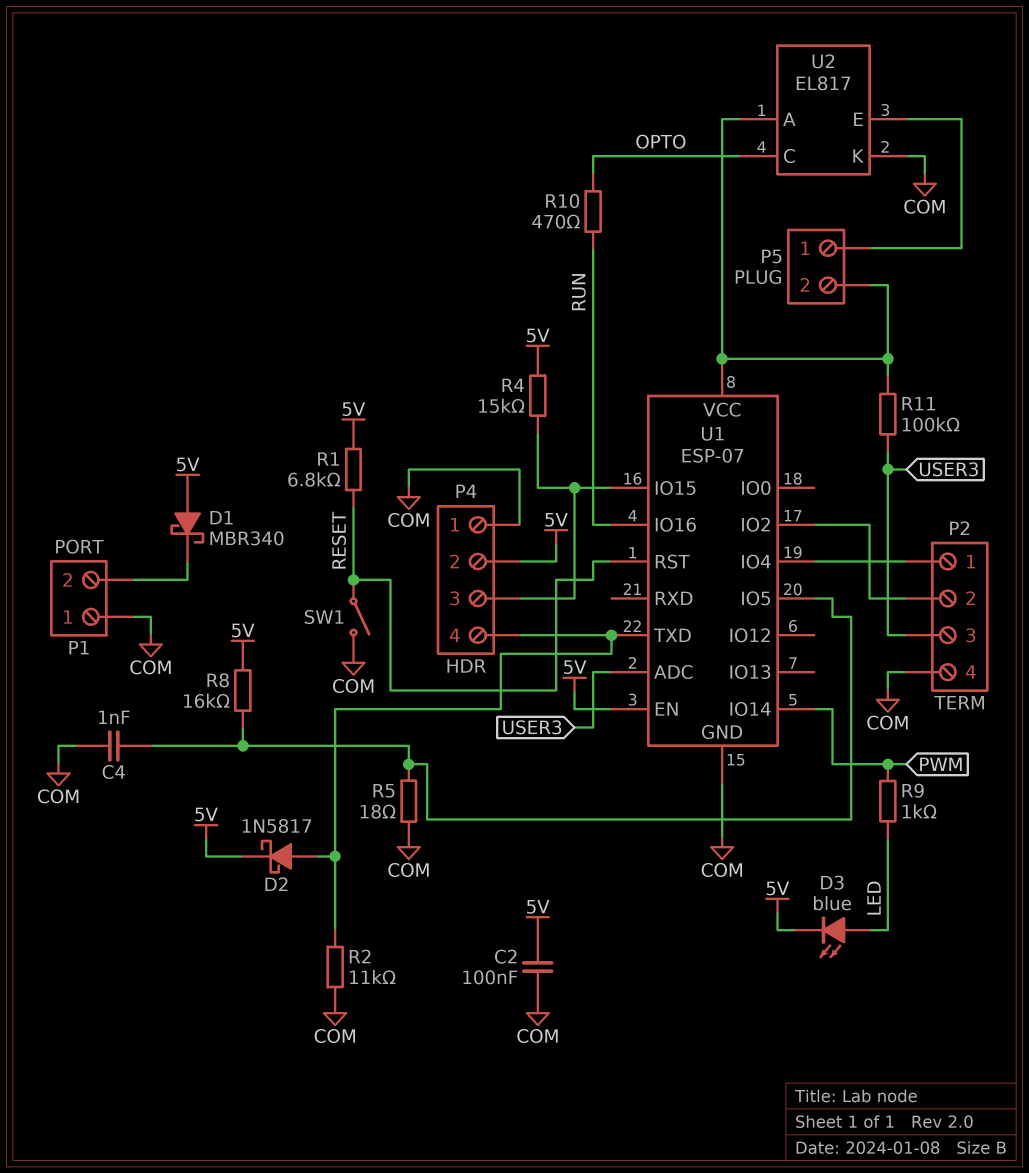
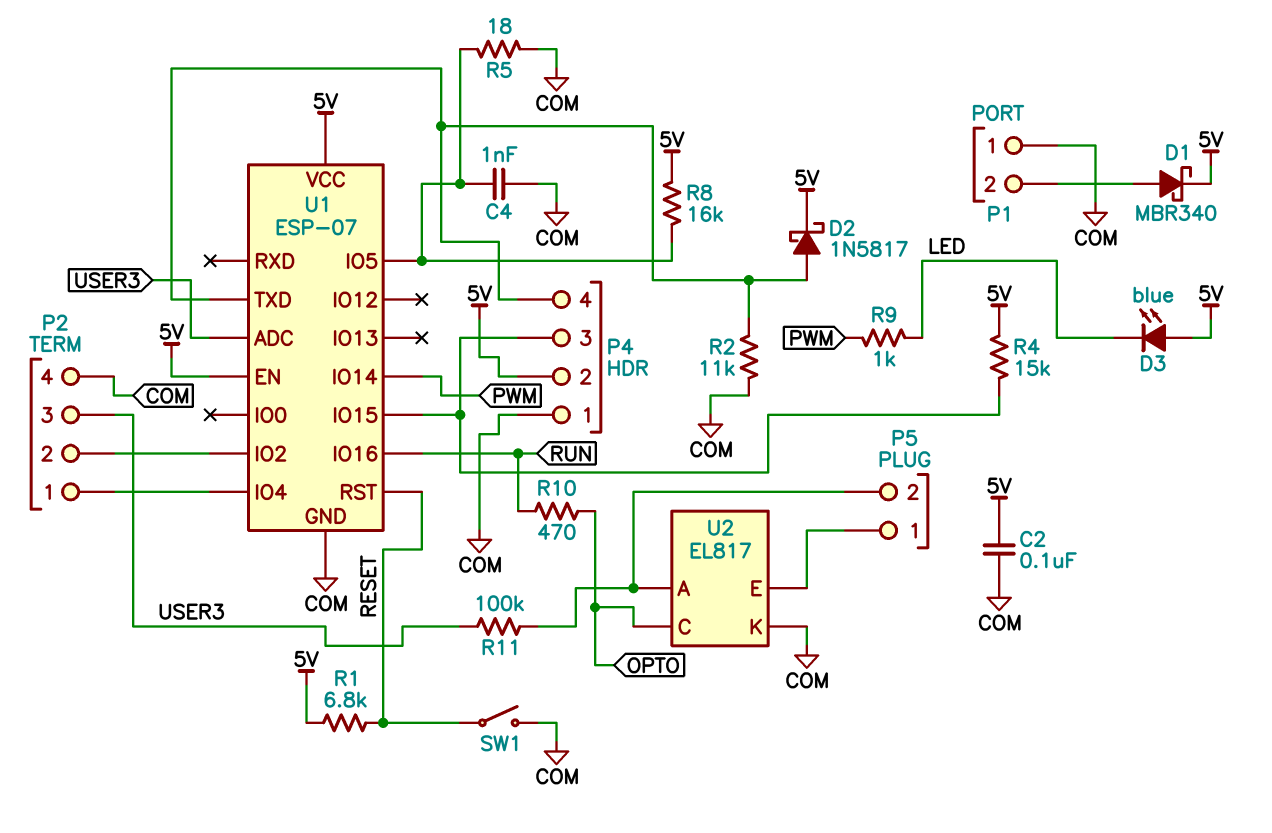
D1: schottky MBR340 (A 5V, K P1/2) -> schottky MBR340 (A P1/2, K 5V)
D3: LED blue (A LED, K 5V) -> LED blue (A 5V, K LED)
U1 pin VCC: P5/2 -> 5V

